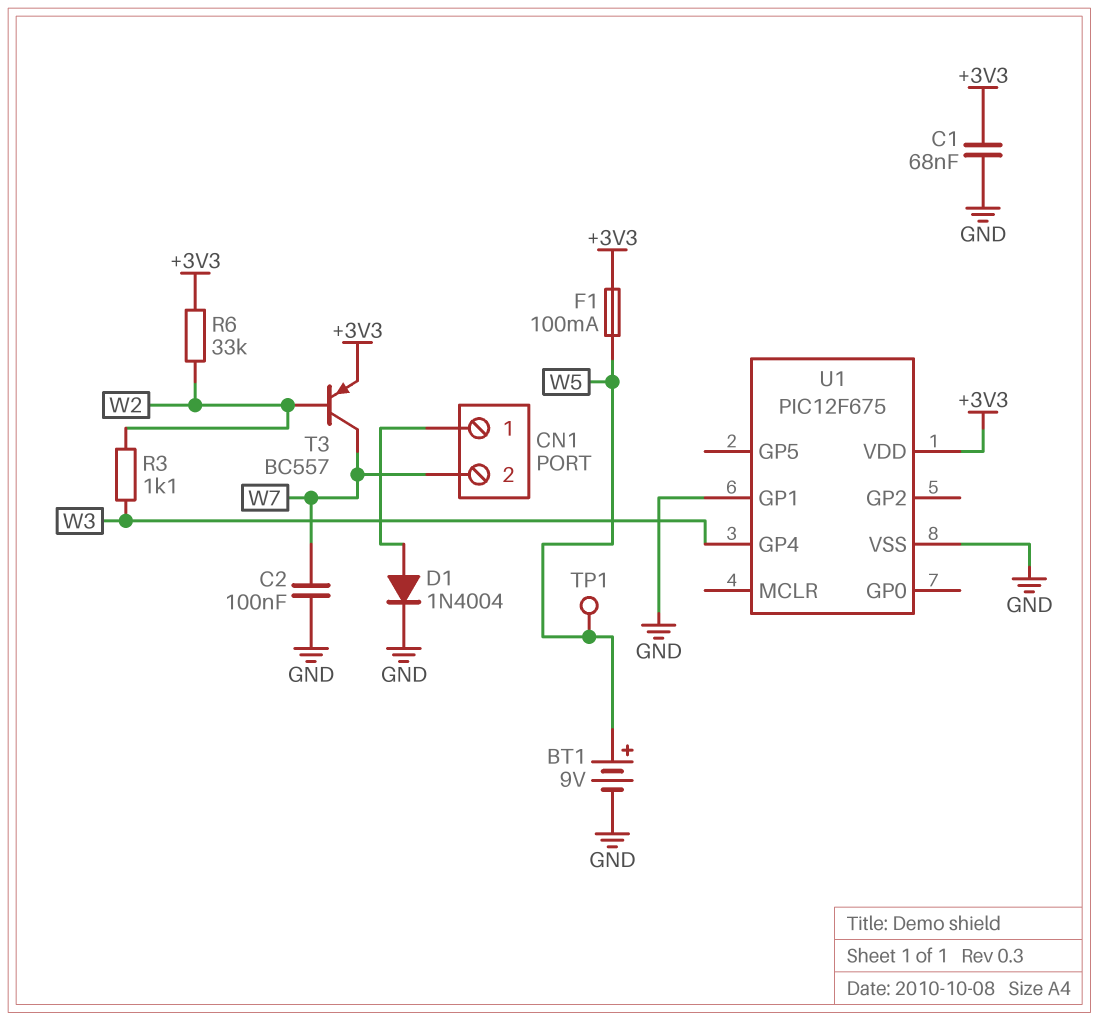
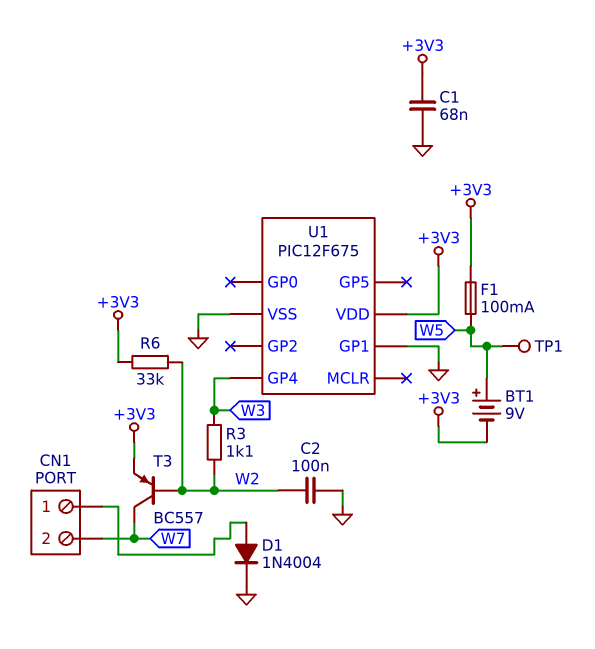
BT1: 9V (plus W5, minus GND) -> 9V (plus W5, minus +3V3)
C2: 100nF (GND, W7) -> 100nF (GND, W2)

